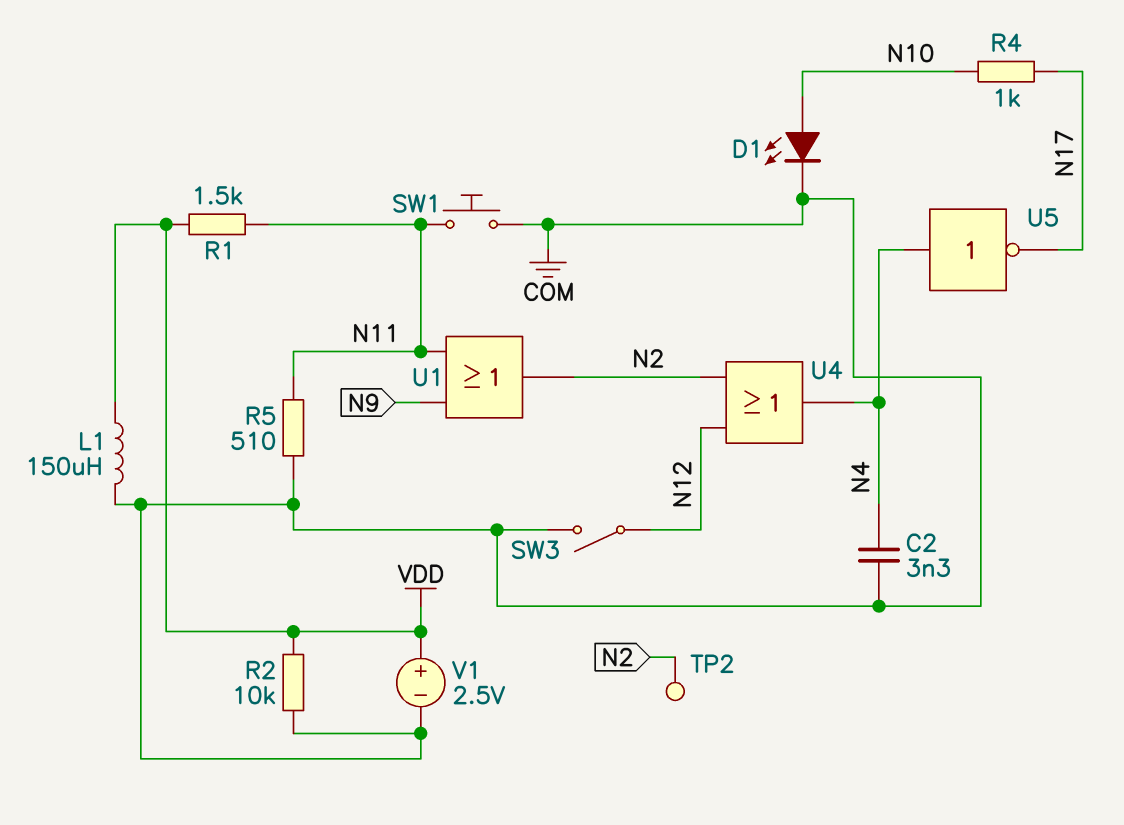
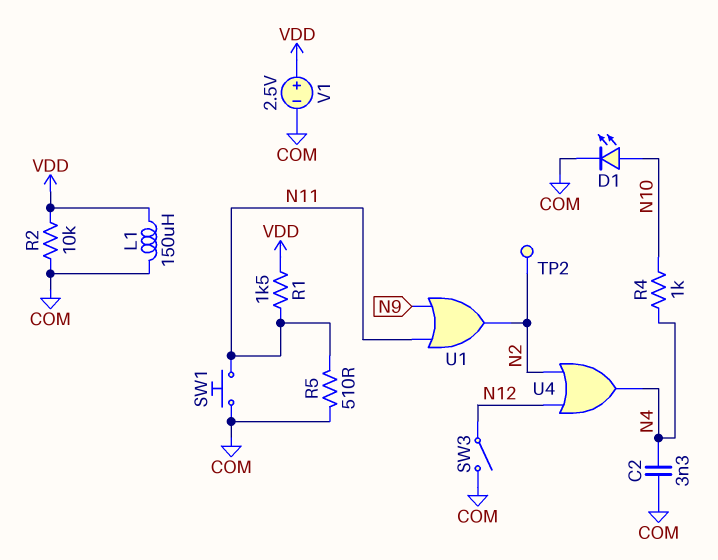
R4: 1k (N10, N17) -> 1k (N4, N10)
U5: NOT (in N4, out N17) -> none

